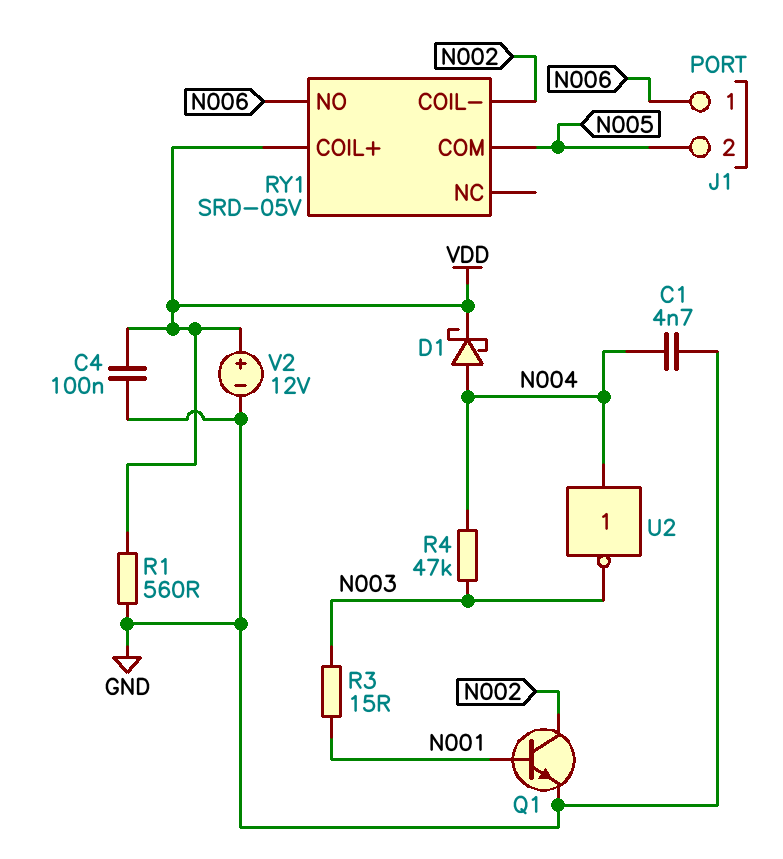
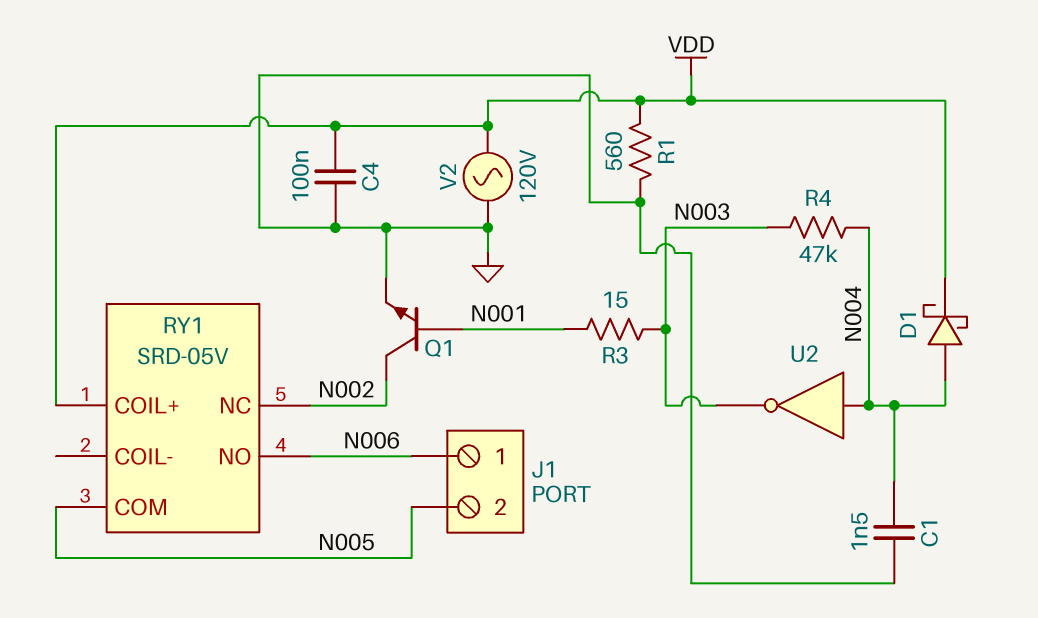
C1: 4.7nF (GND, N004) -> 1.5nF (GND, N004)
RY1 pin COIL-: N002 -> none
RY1 pin NC: none -> N002
V2: 12V (plus VDD, minus GND) -> AC 120V (GND, VDD)

